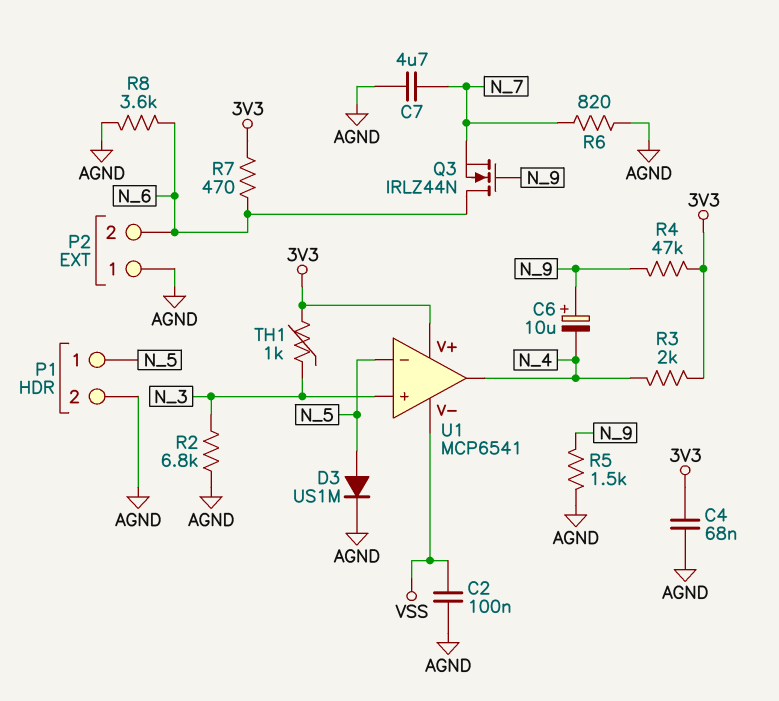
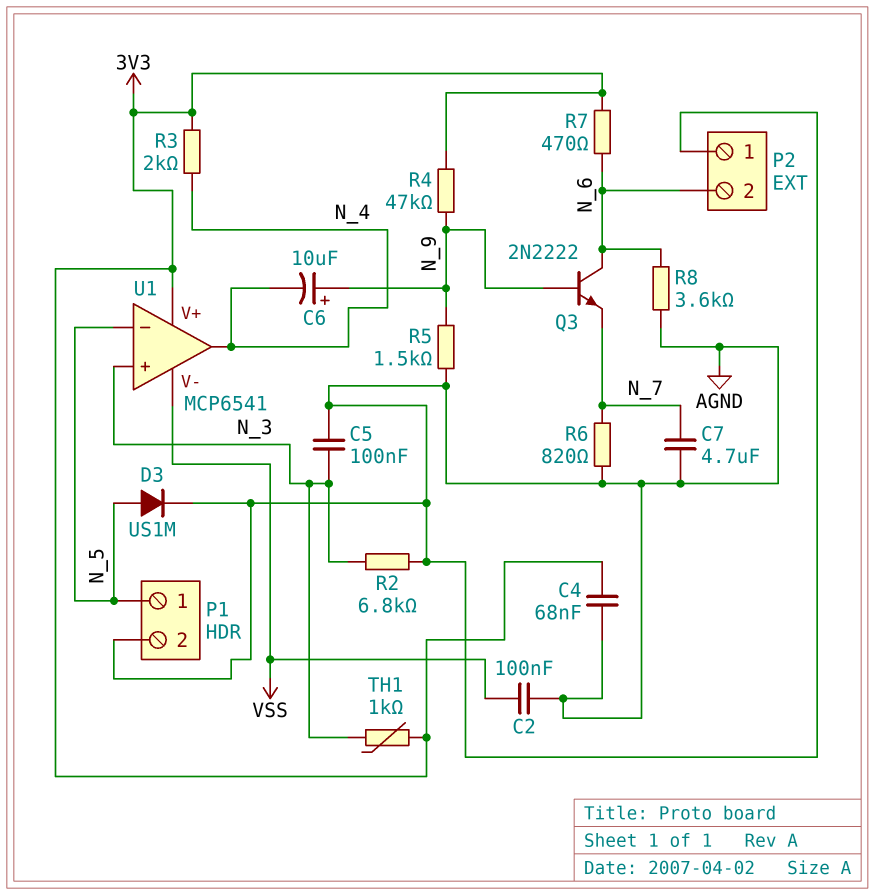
C5: none -> 100nF (AGND, N_3)
Q3: NMOS IRLZ44N (G N_9, D N_6, S N_7) -> NPN 2N2222 (B N_9, C N_6, E N_7)

